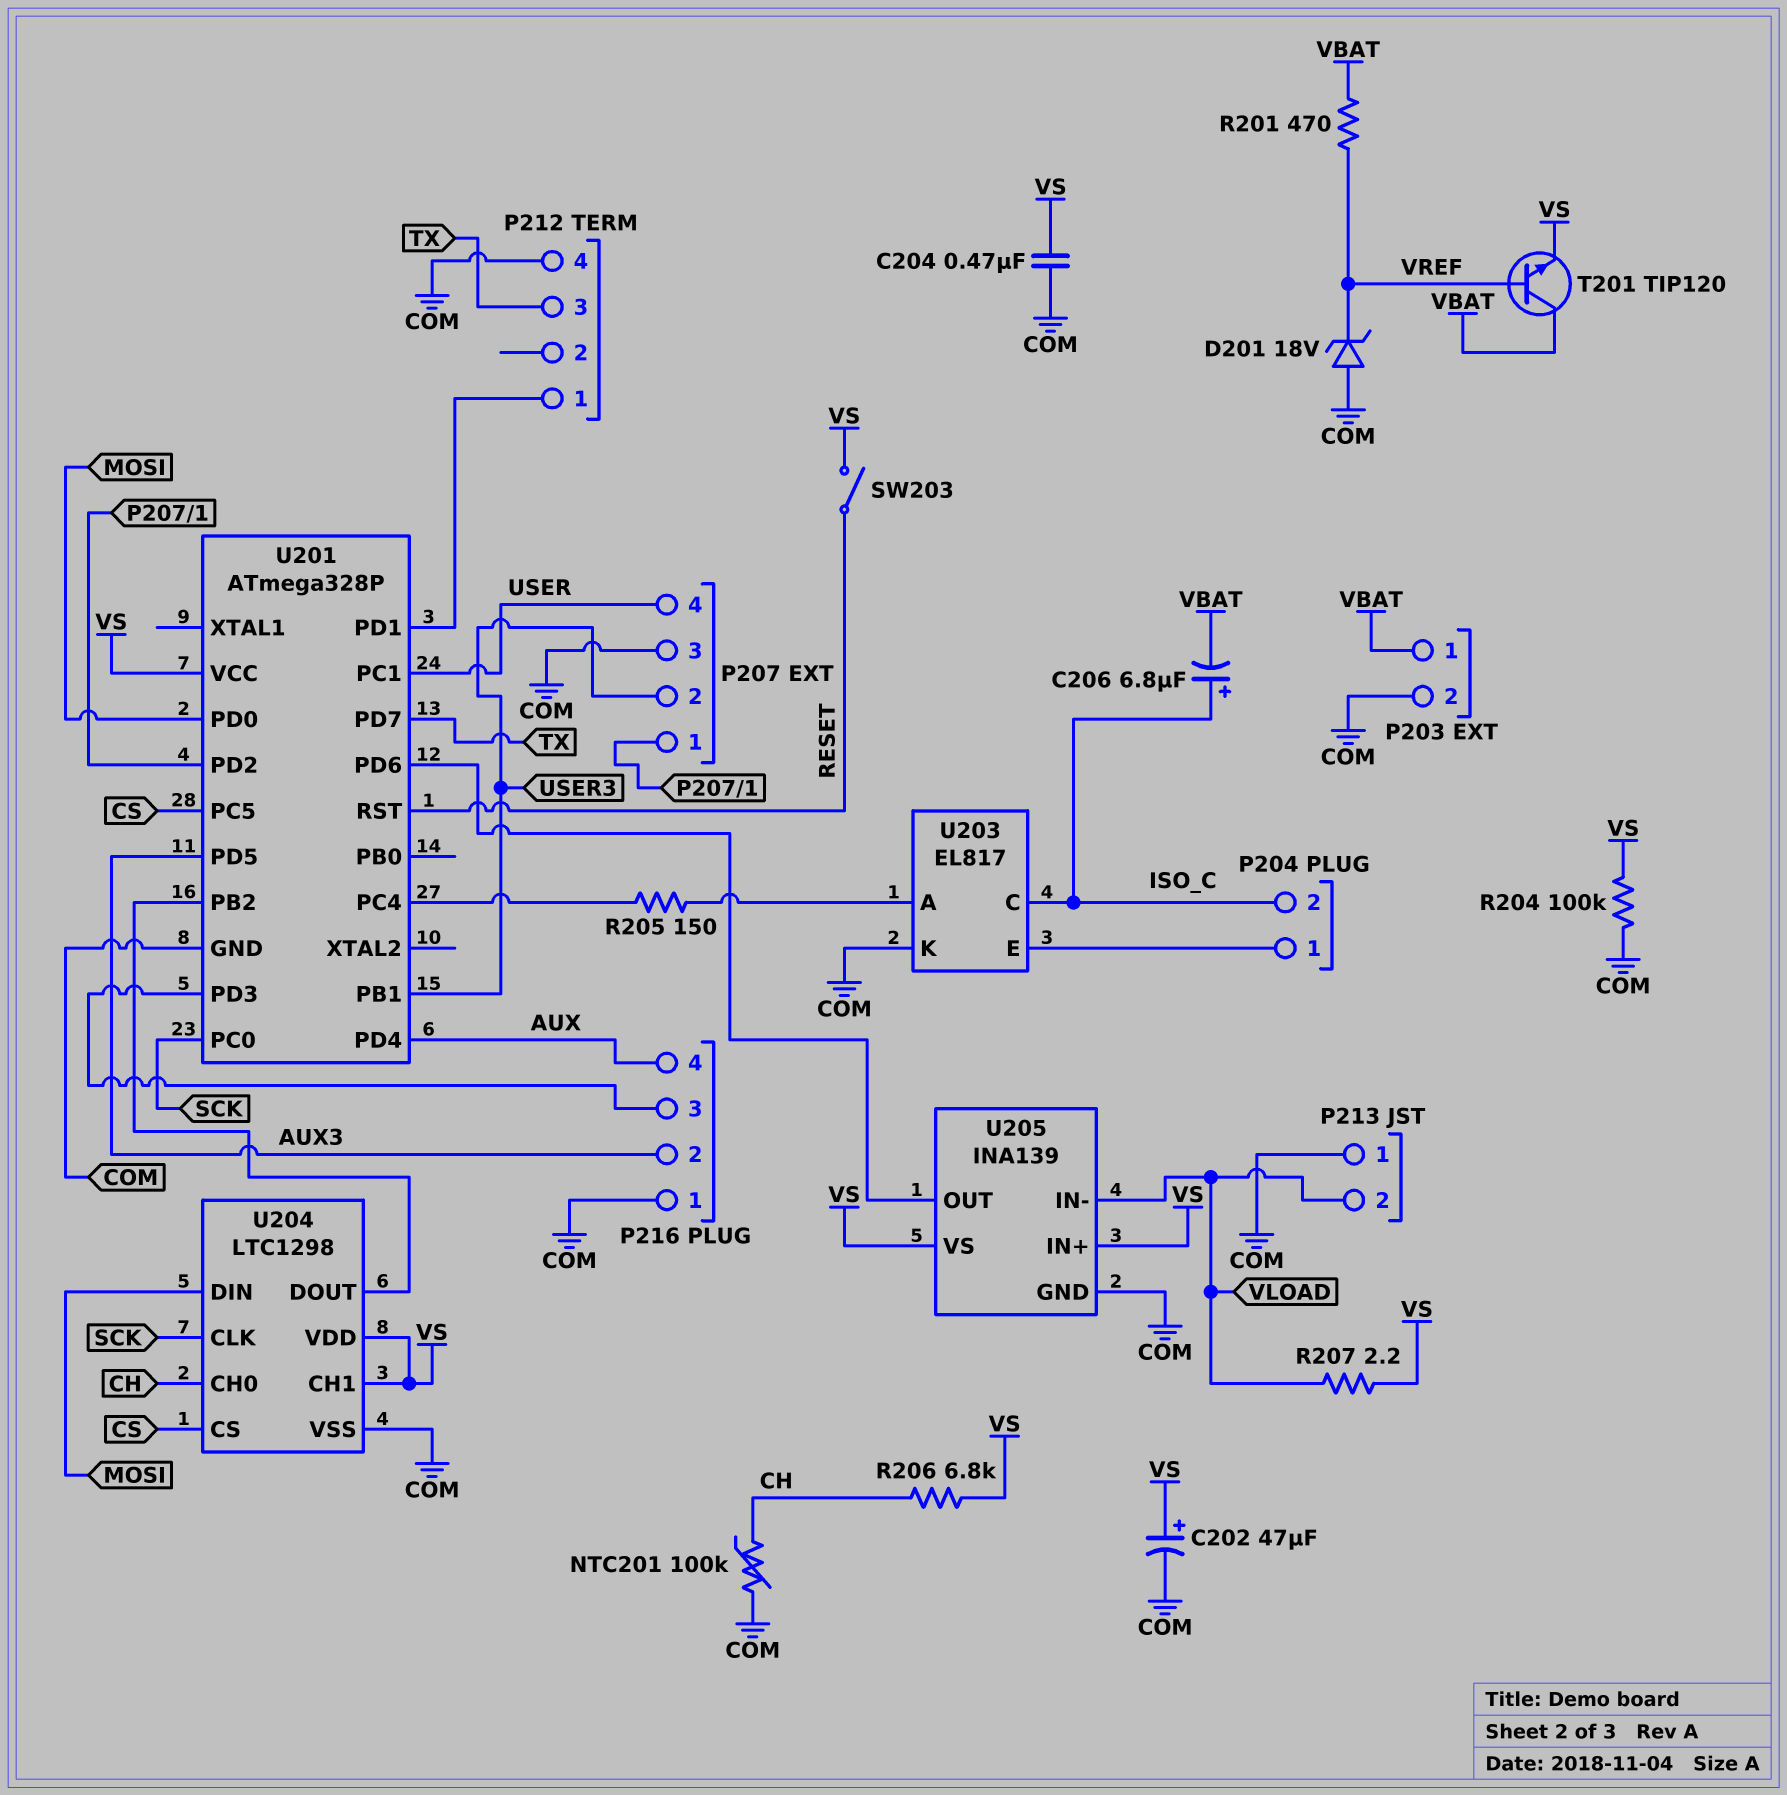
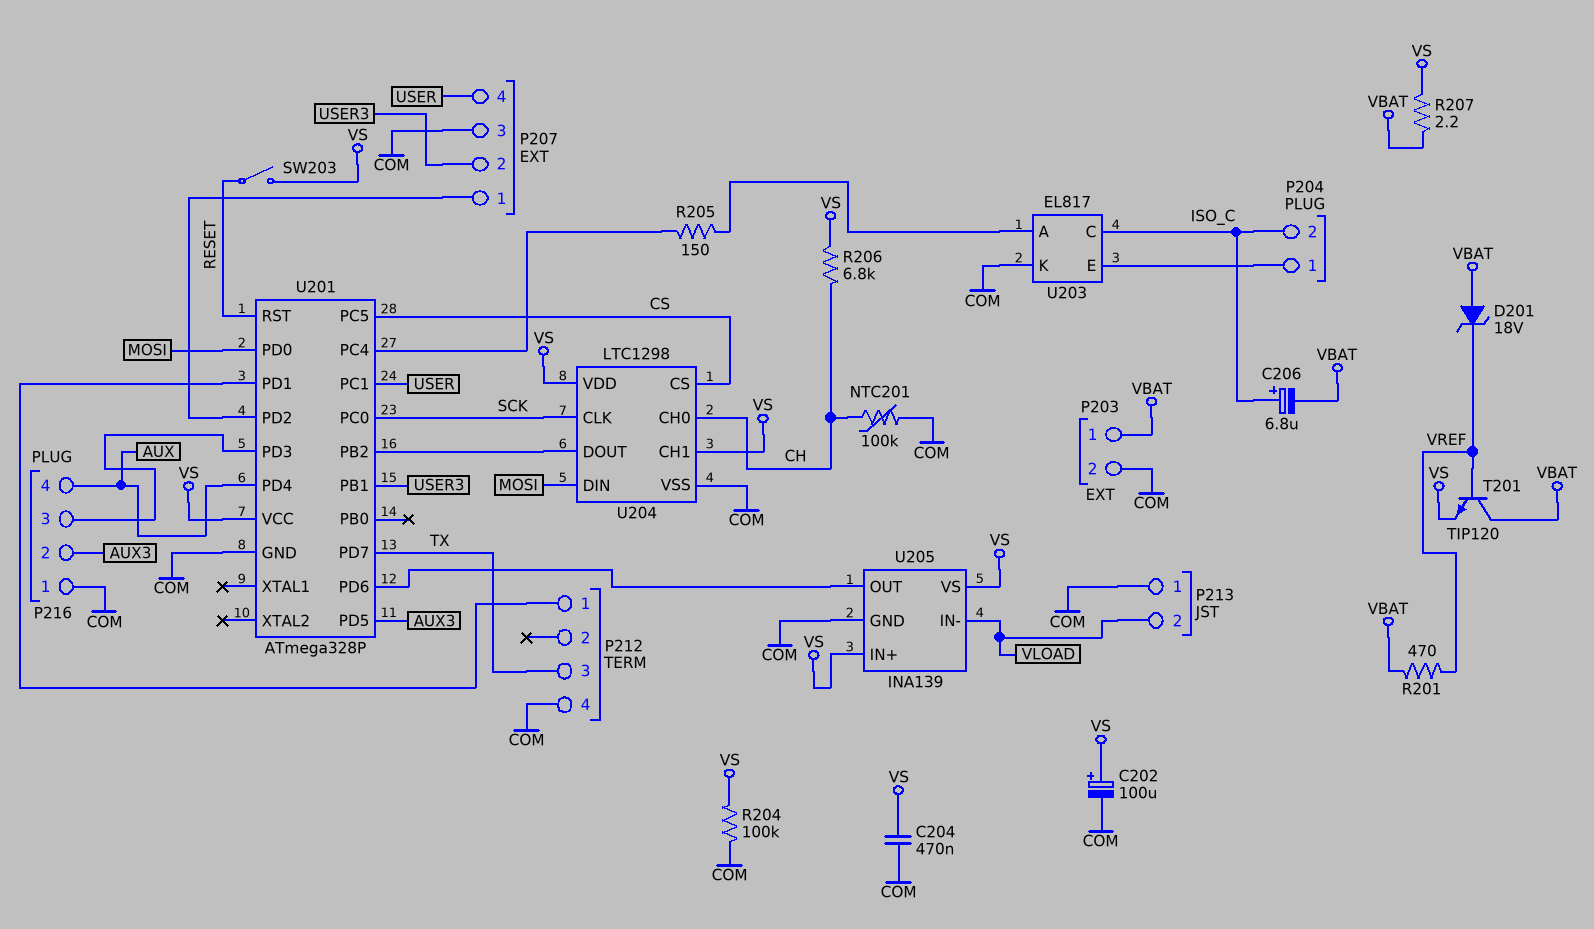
C202: 47uF (plus VS, minus COM) -> 100uF (plus VS, minus COM)
D201: zener 18V (A COM, K VREF) -> zener 18V (A VBAT, K VREF)
R207: 2.2 (VLOAD, VS) -> 2.2 (VBAT, VS)

